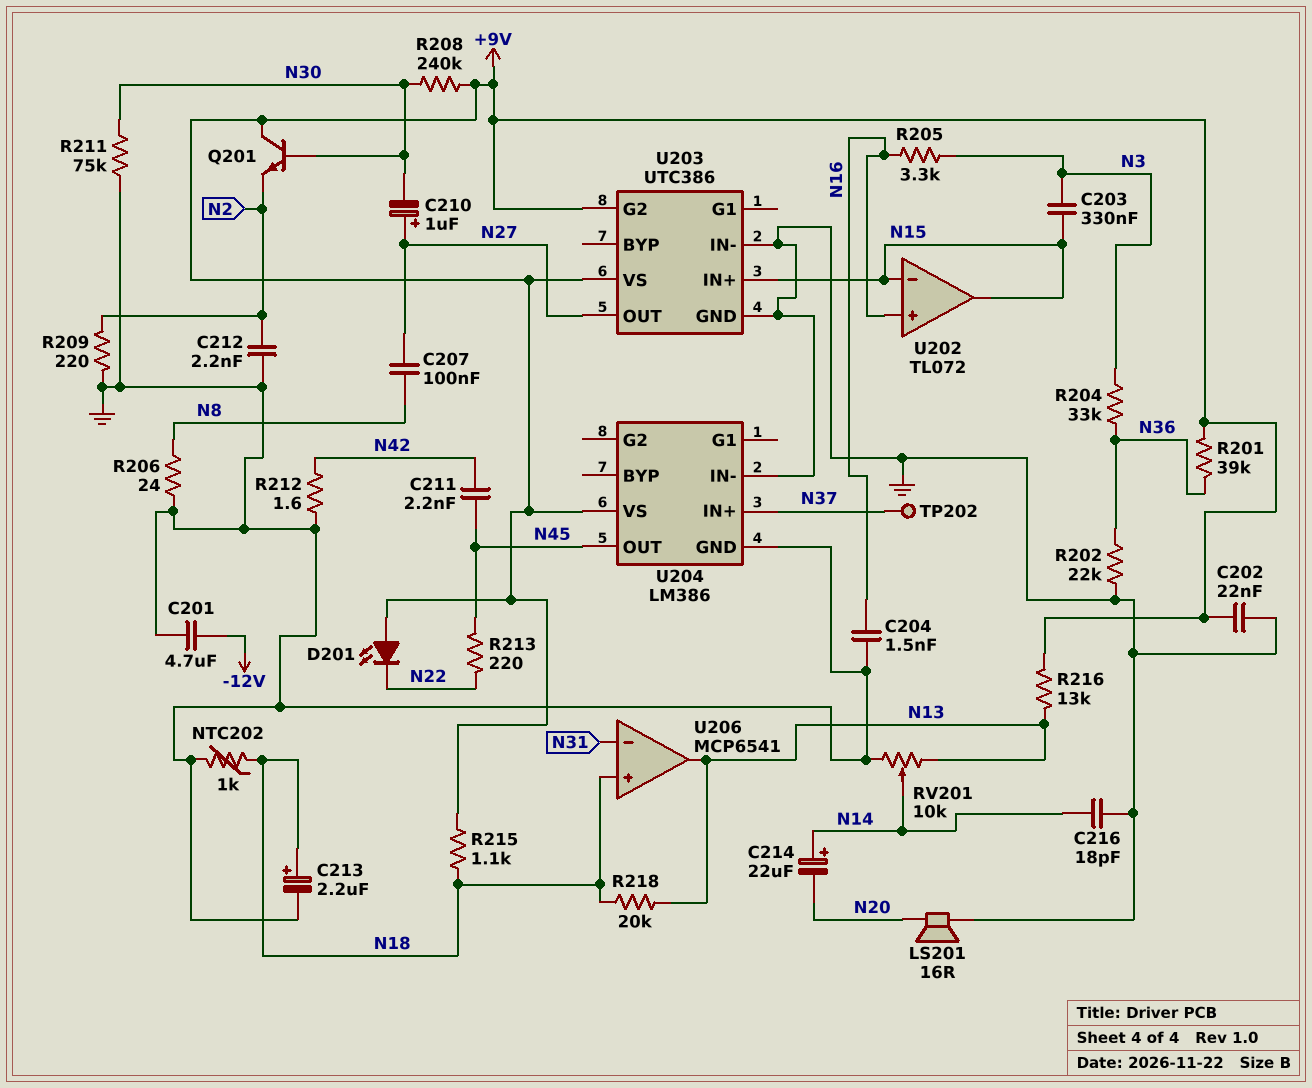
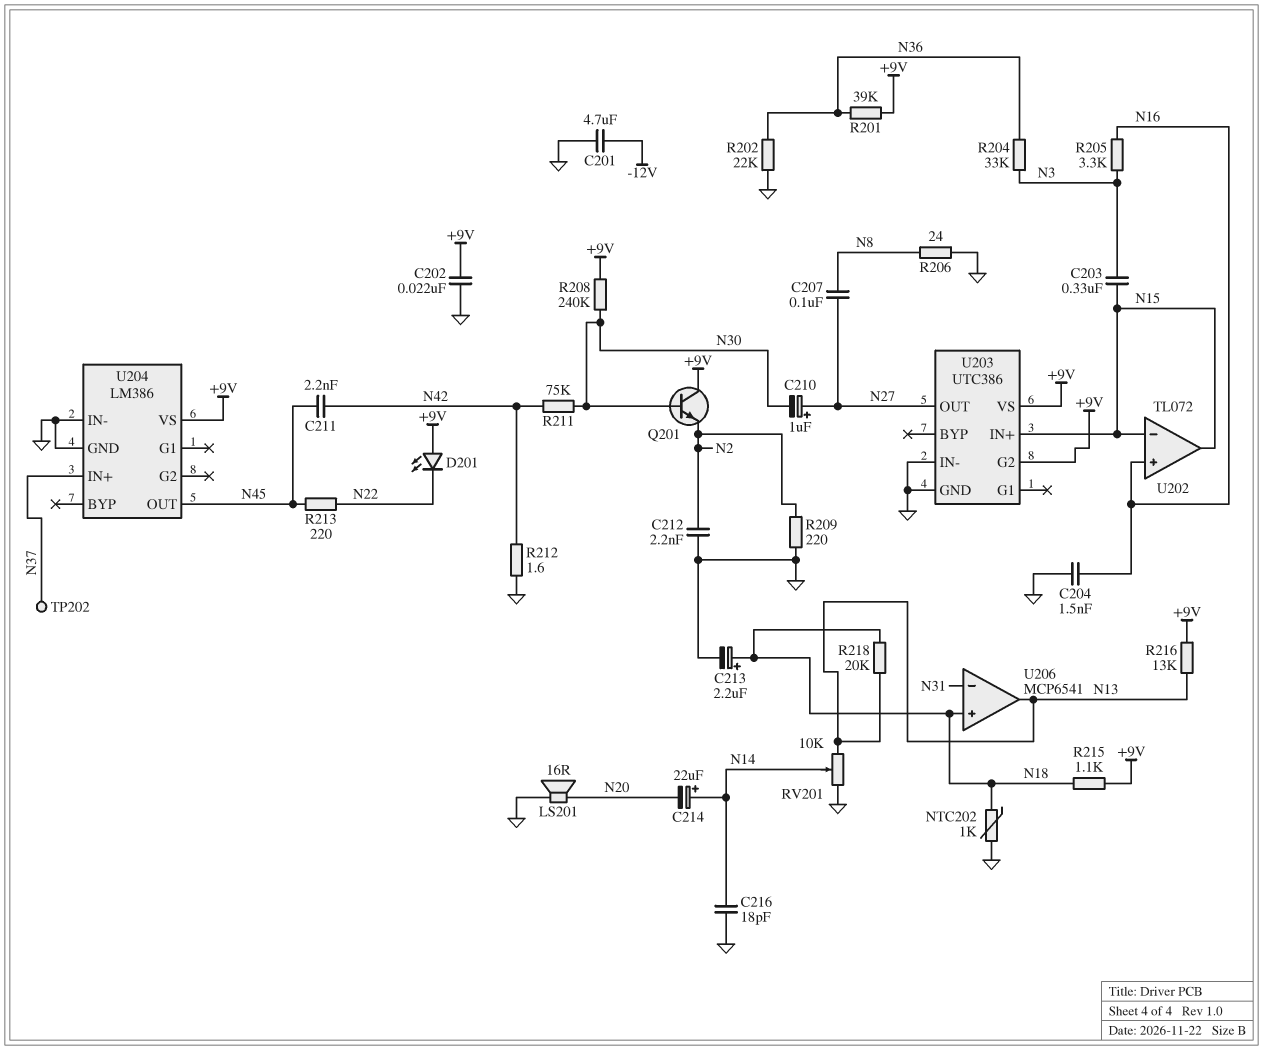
R211: 75k (GND, N30) -> 75k (N30, N42)

